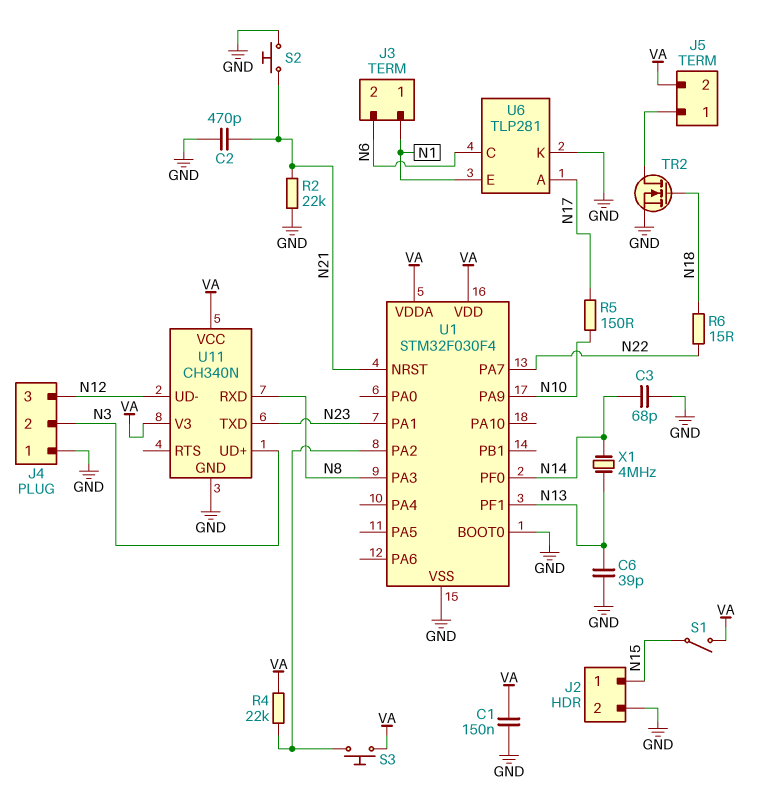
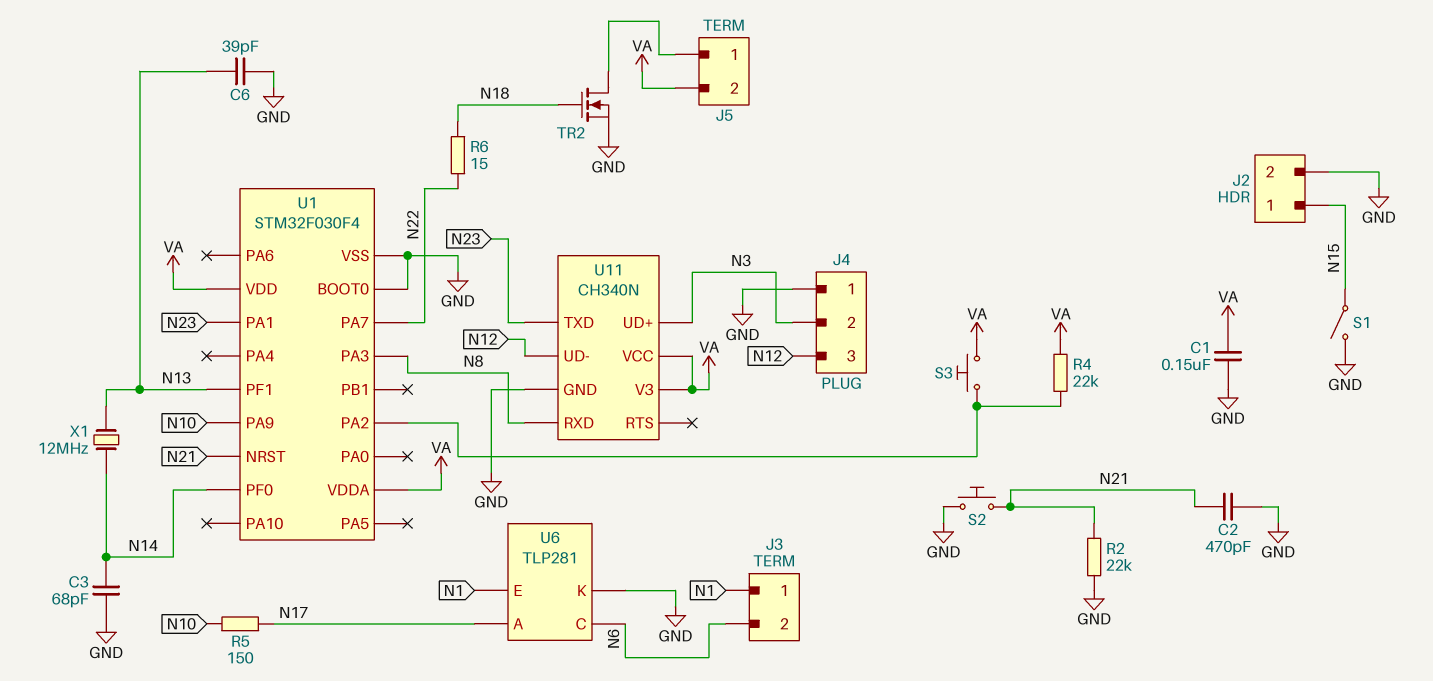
S1: switch (N15, VA) -> switch (GND, N15)
X1: 4MHz (N13, N14) -> 12MHz (N13, N14)

